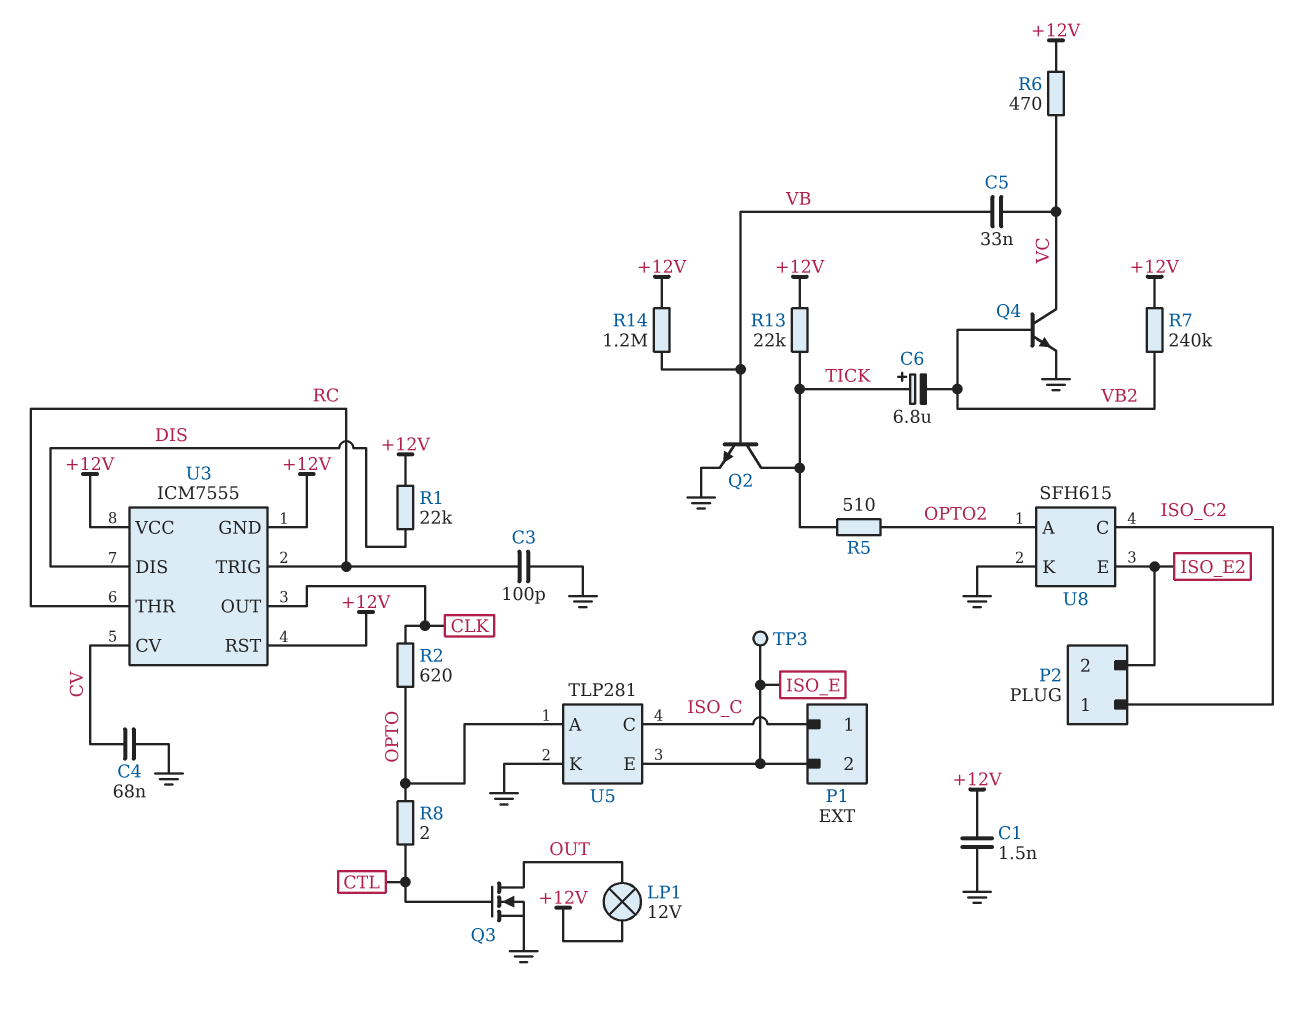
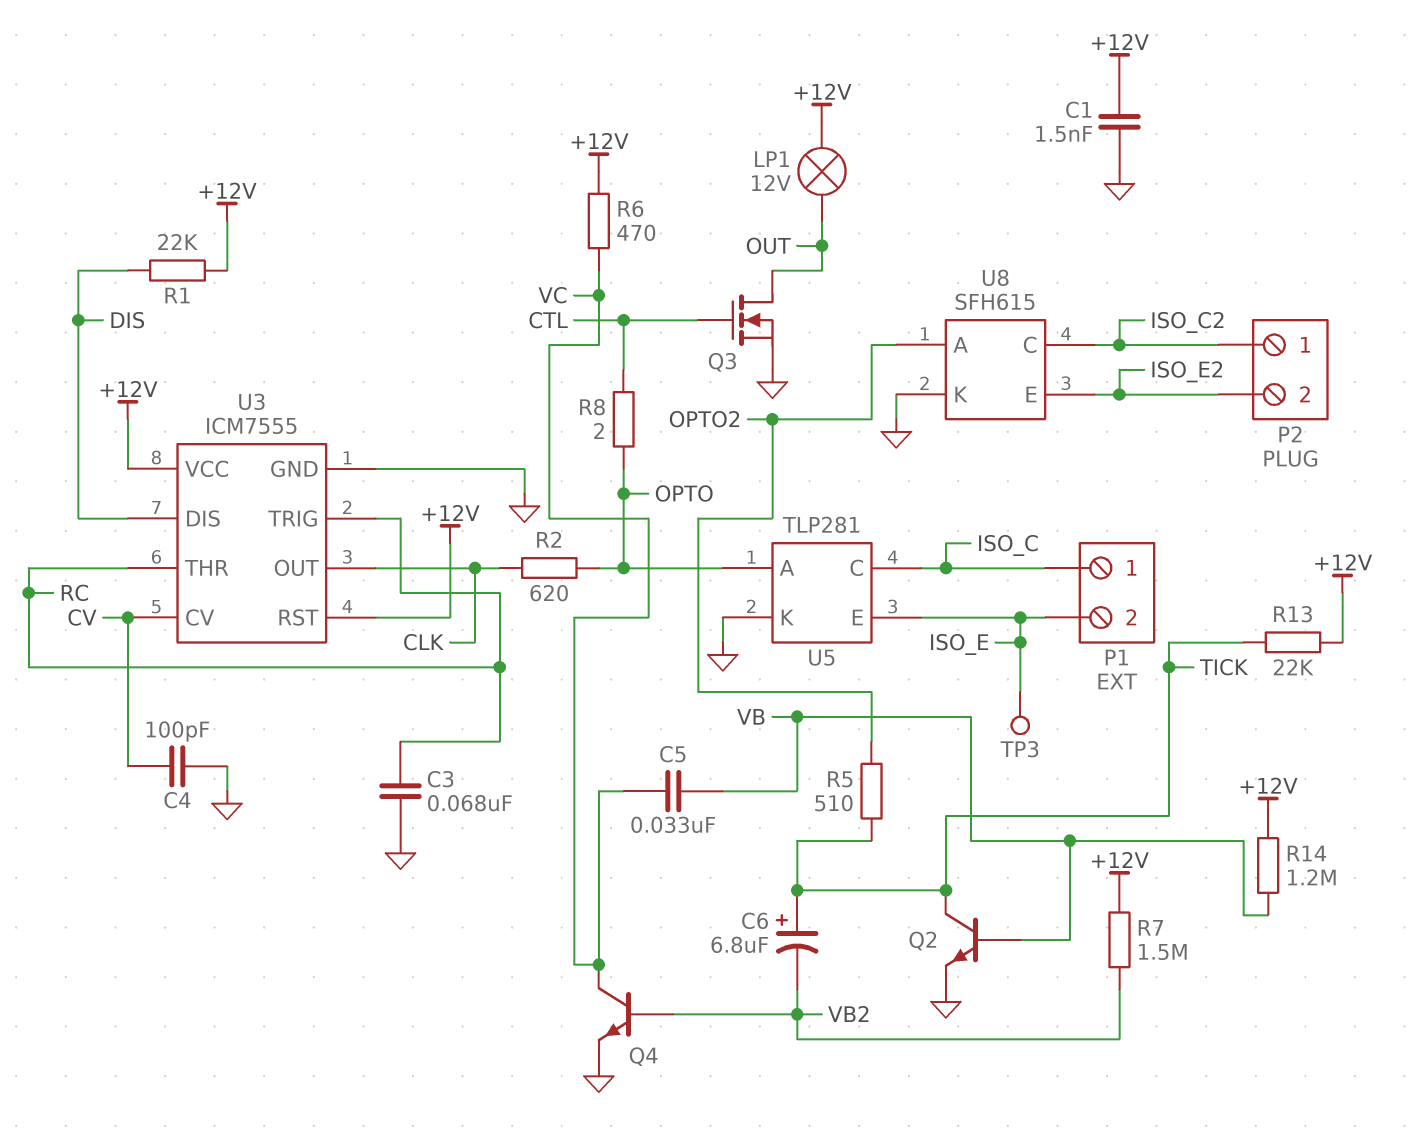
C3: 100pF (GND, RC) -> 68nF (GND, RC)
C4: 68nF (CV, GND) -> 100pF (CV, GND)
R7: 240k (+12V, VB2) -> 1.5M (+12V, VB2)
U3 pin GND: +12V -> GND

